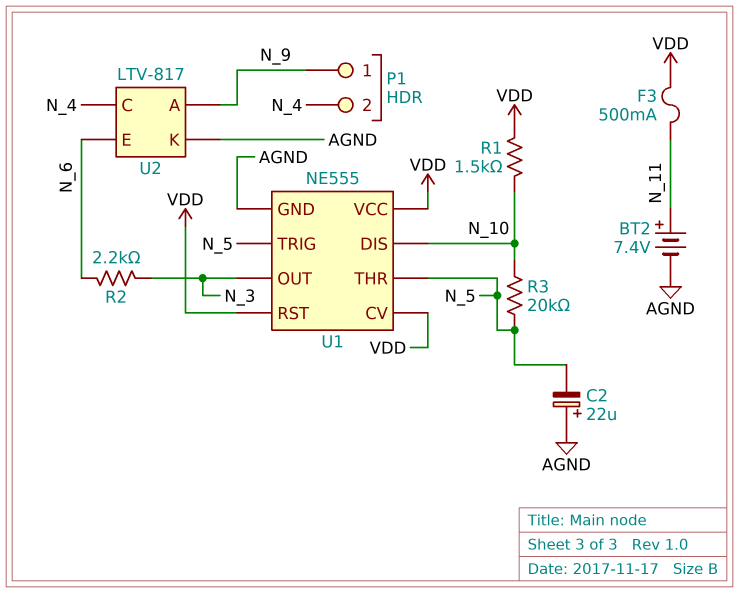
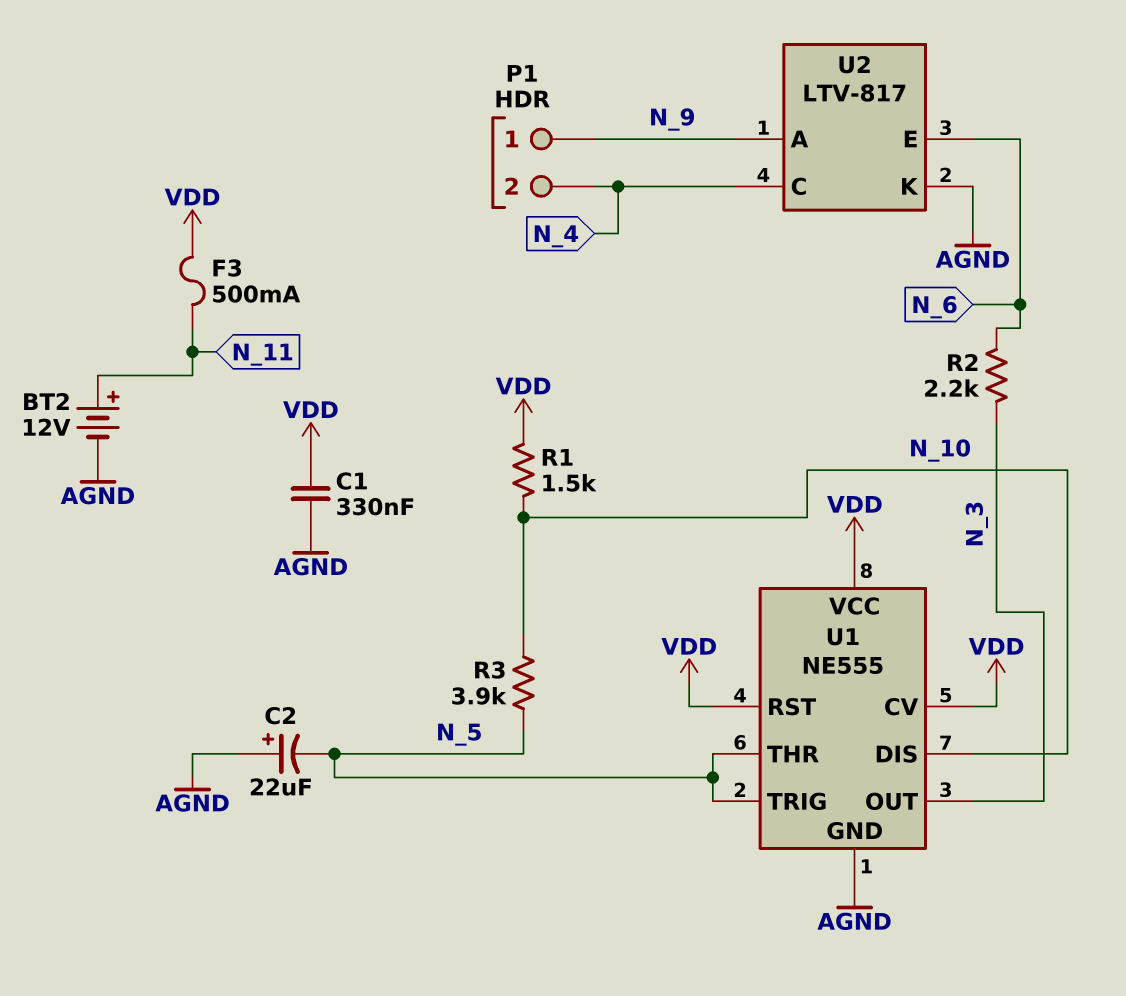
BT2: 7.4V (plus N_11, minus AGND) -> 12V (plus N_11, minus AGND)
C1: none -> 330nF (AGND, VDD)
R3: 20k (N_5, N_10) -> 3.9k (N_5, N_10)

